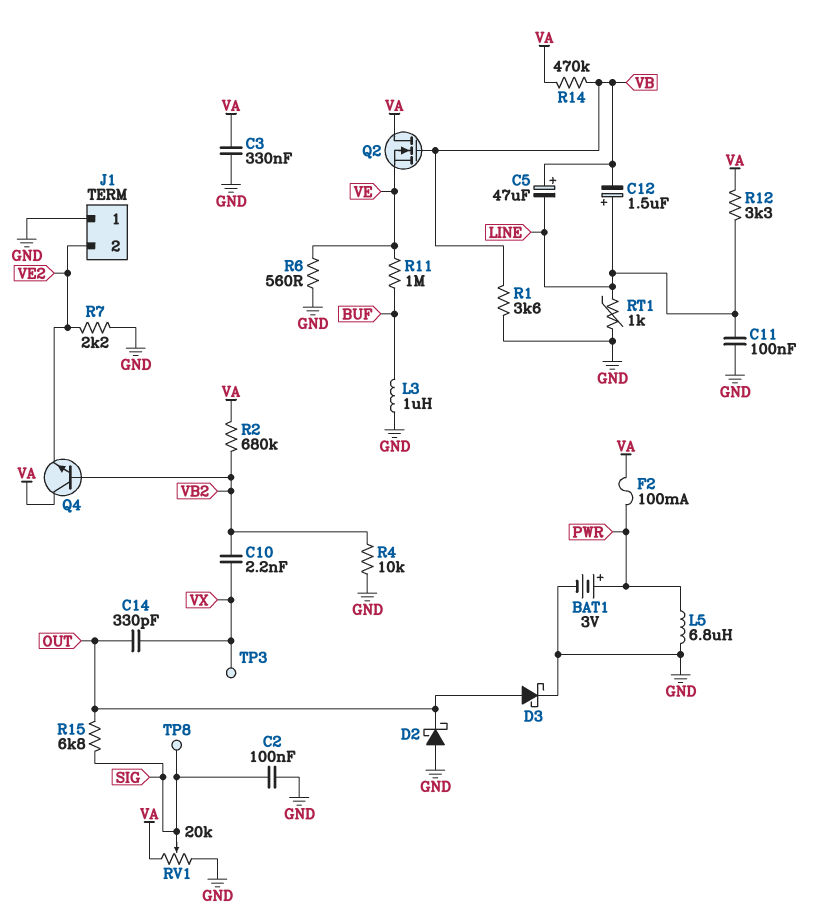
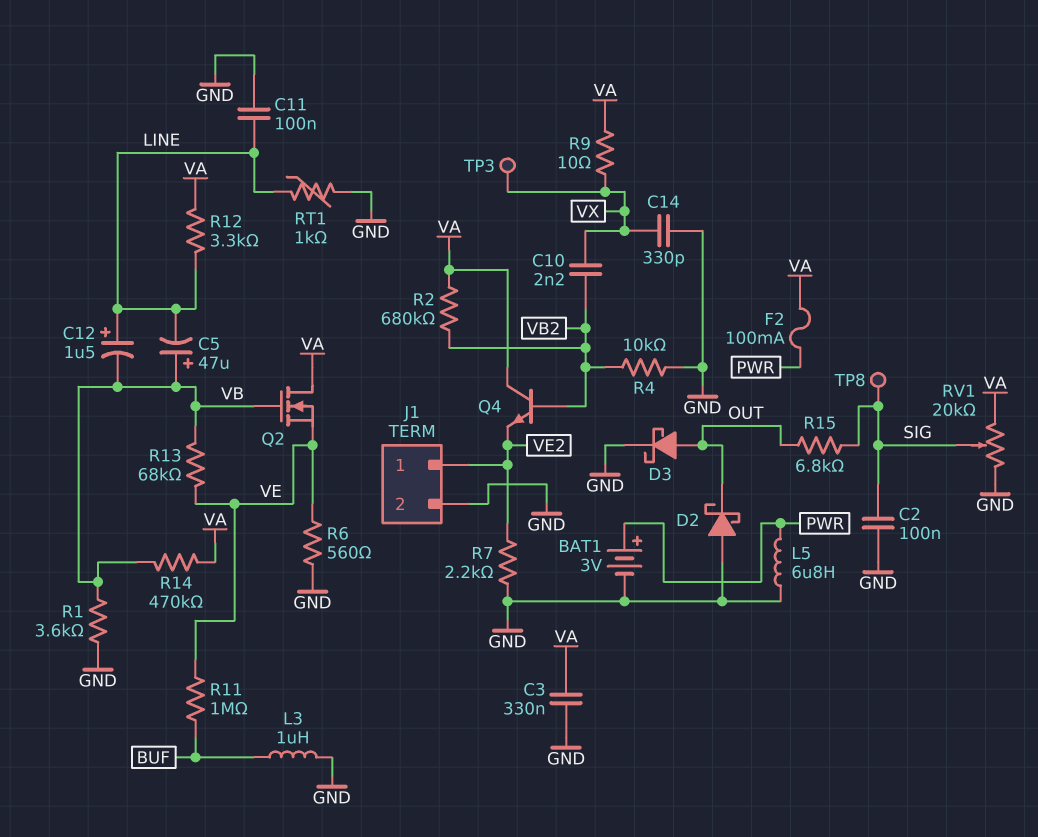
C14: 330pF (OUT, VX) -> 330pF (GND, VX)
J1 pin 1: GND -> VE2
J1 pin 2: VE2 -> GND
R9: none -> 10 (VA, VX)
R13: none -> 68k (VB, VE)

